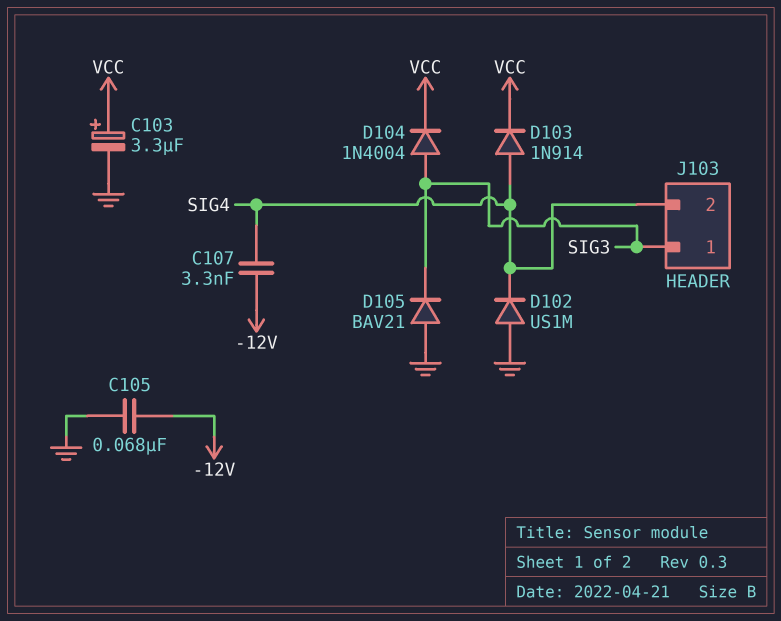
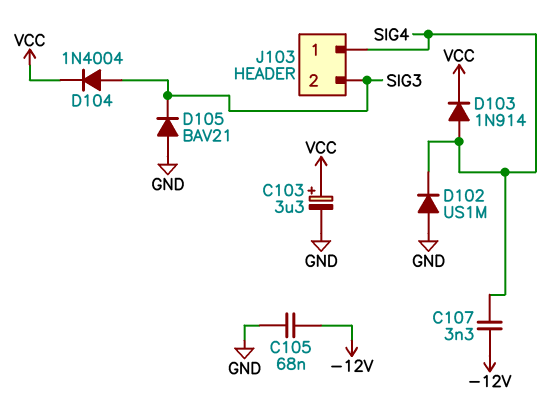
J103 pin 1: SIG3 -> SIG4
J103 pin 2: SIG4 -> SIG3

